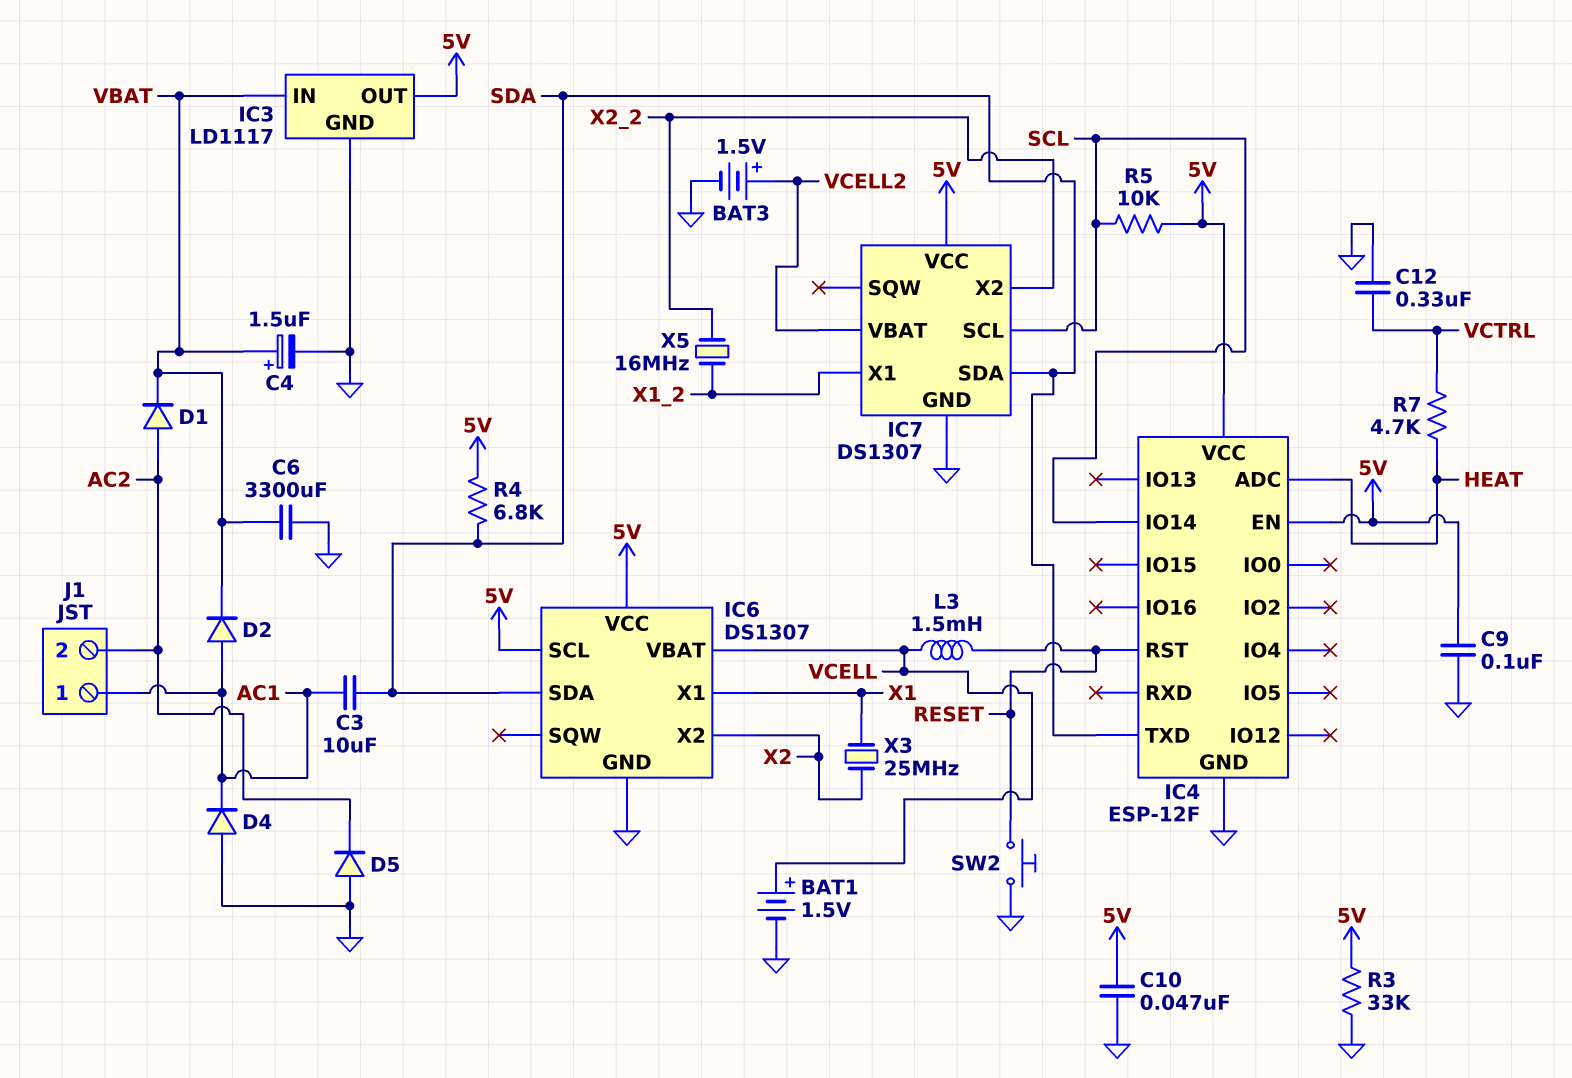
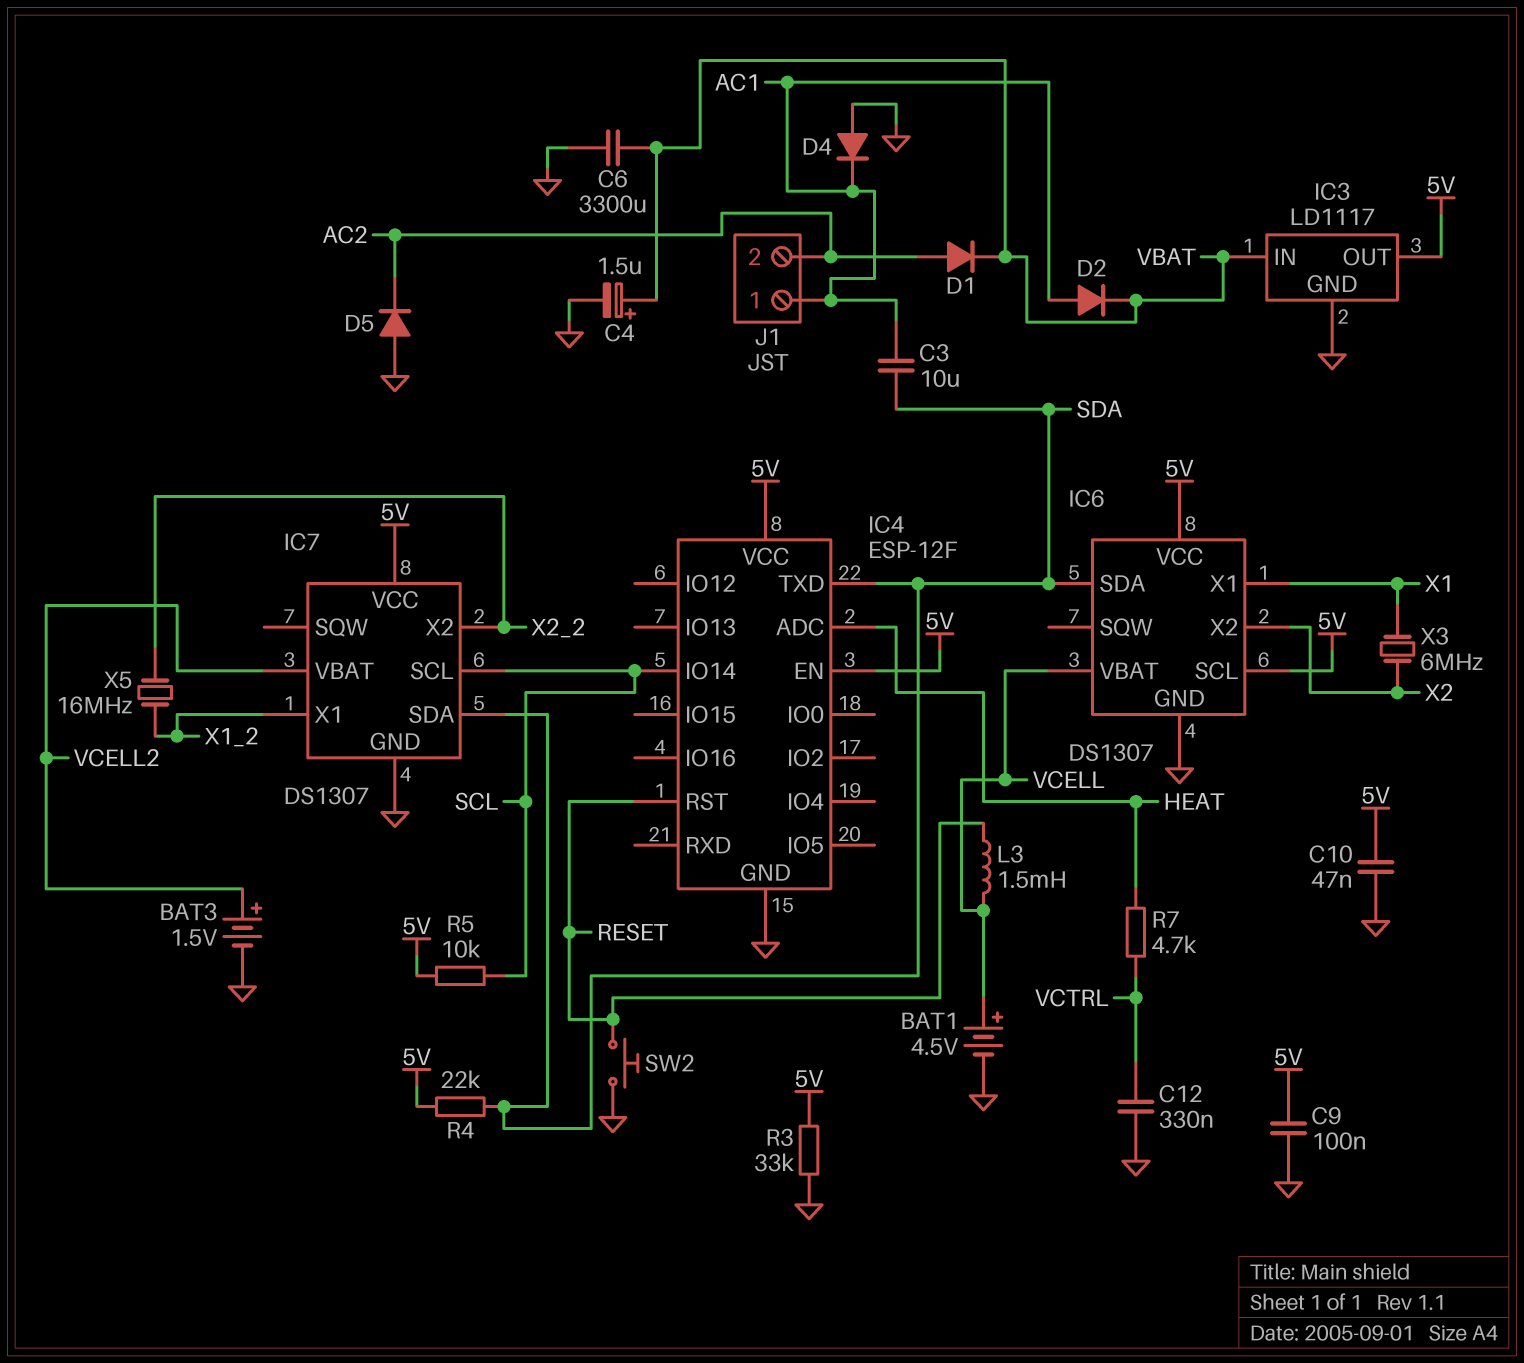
BAT1: 1.5V (plus VCELL, minus GND) -> 4.5V (plus VCELL, minus GND)
R4: 6.8k (5V, SDA) -> 22k (5V, SDA)
X3: 25MHz (X1, X2) -> 6MHz (X1, X2)

